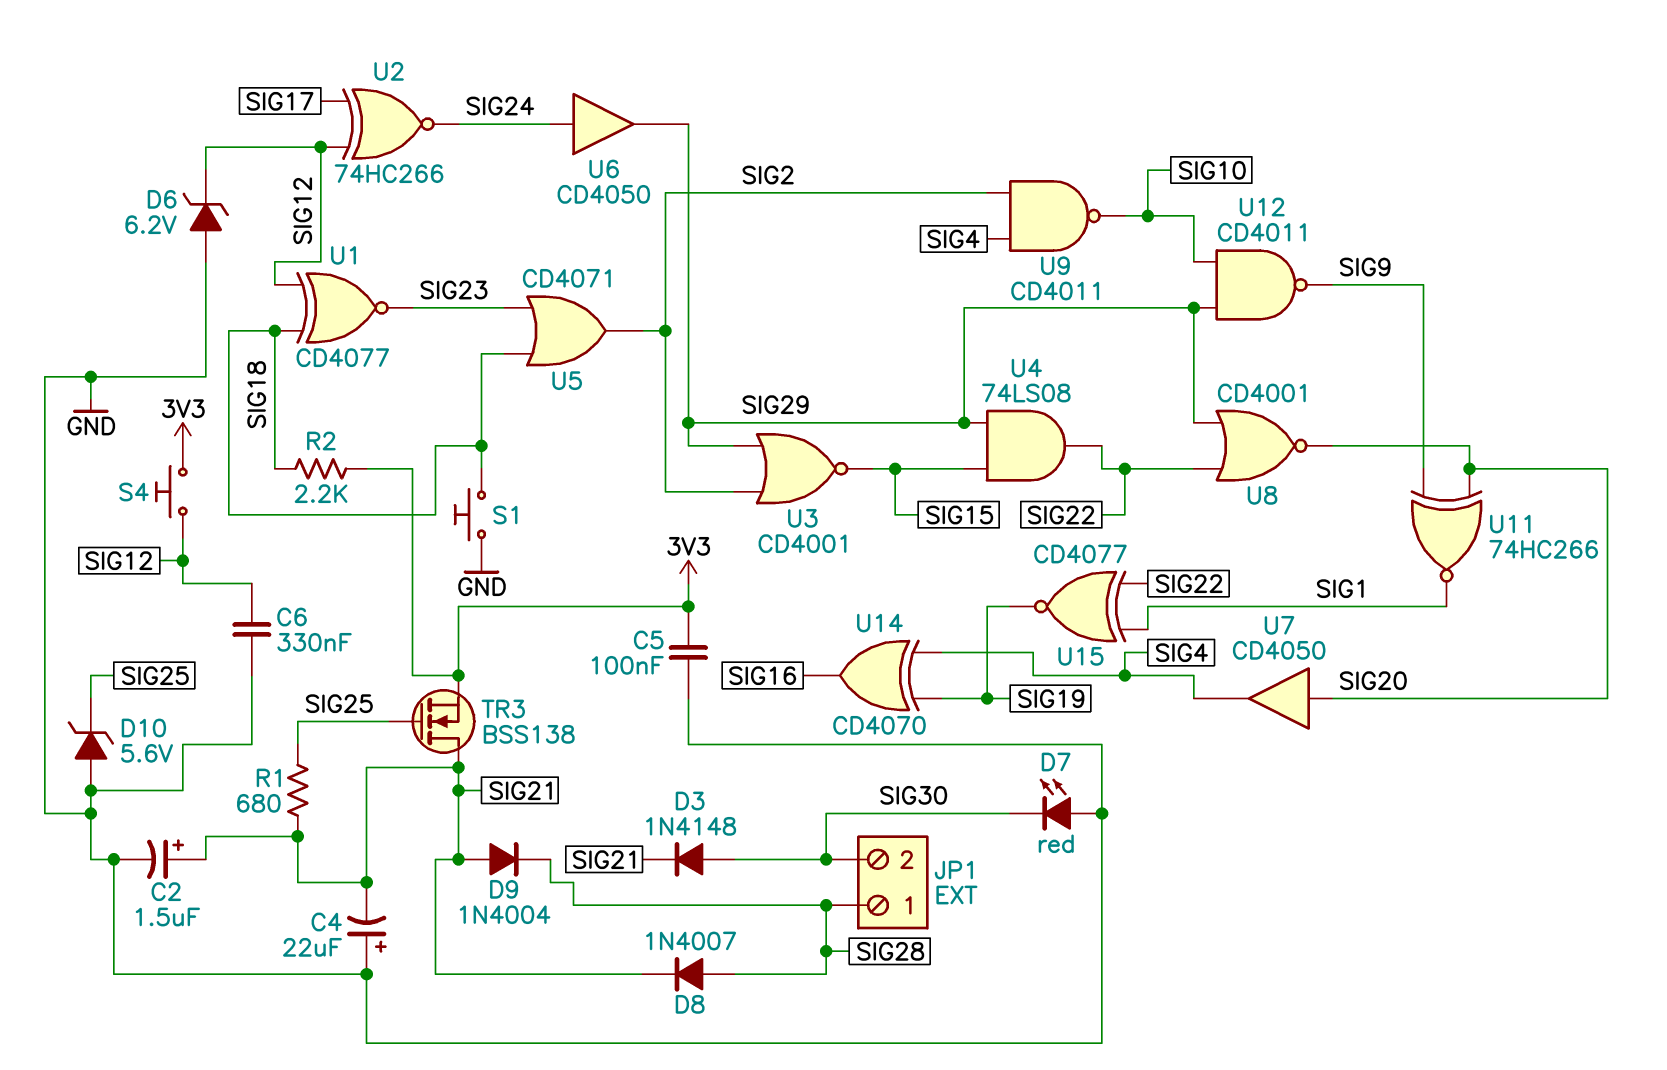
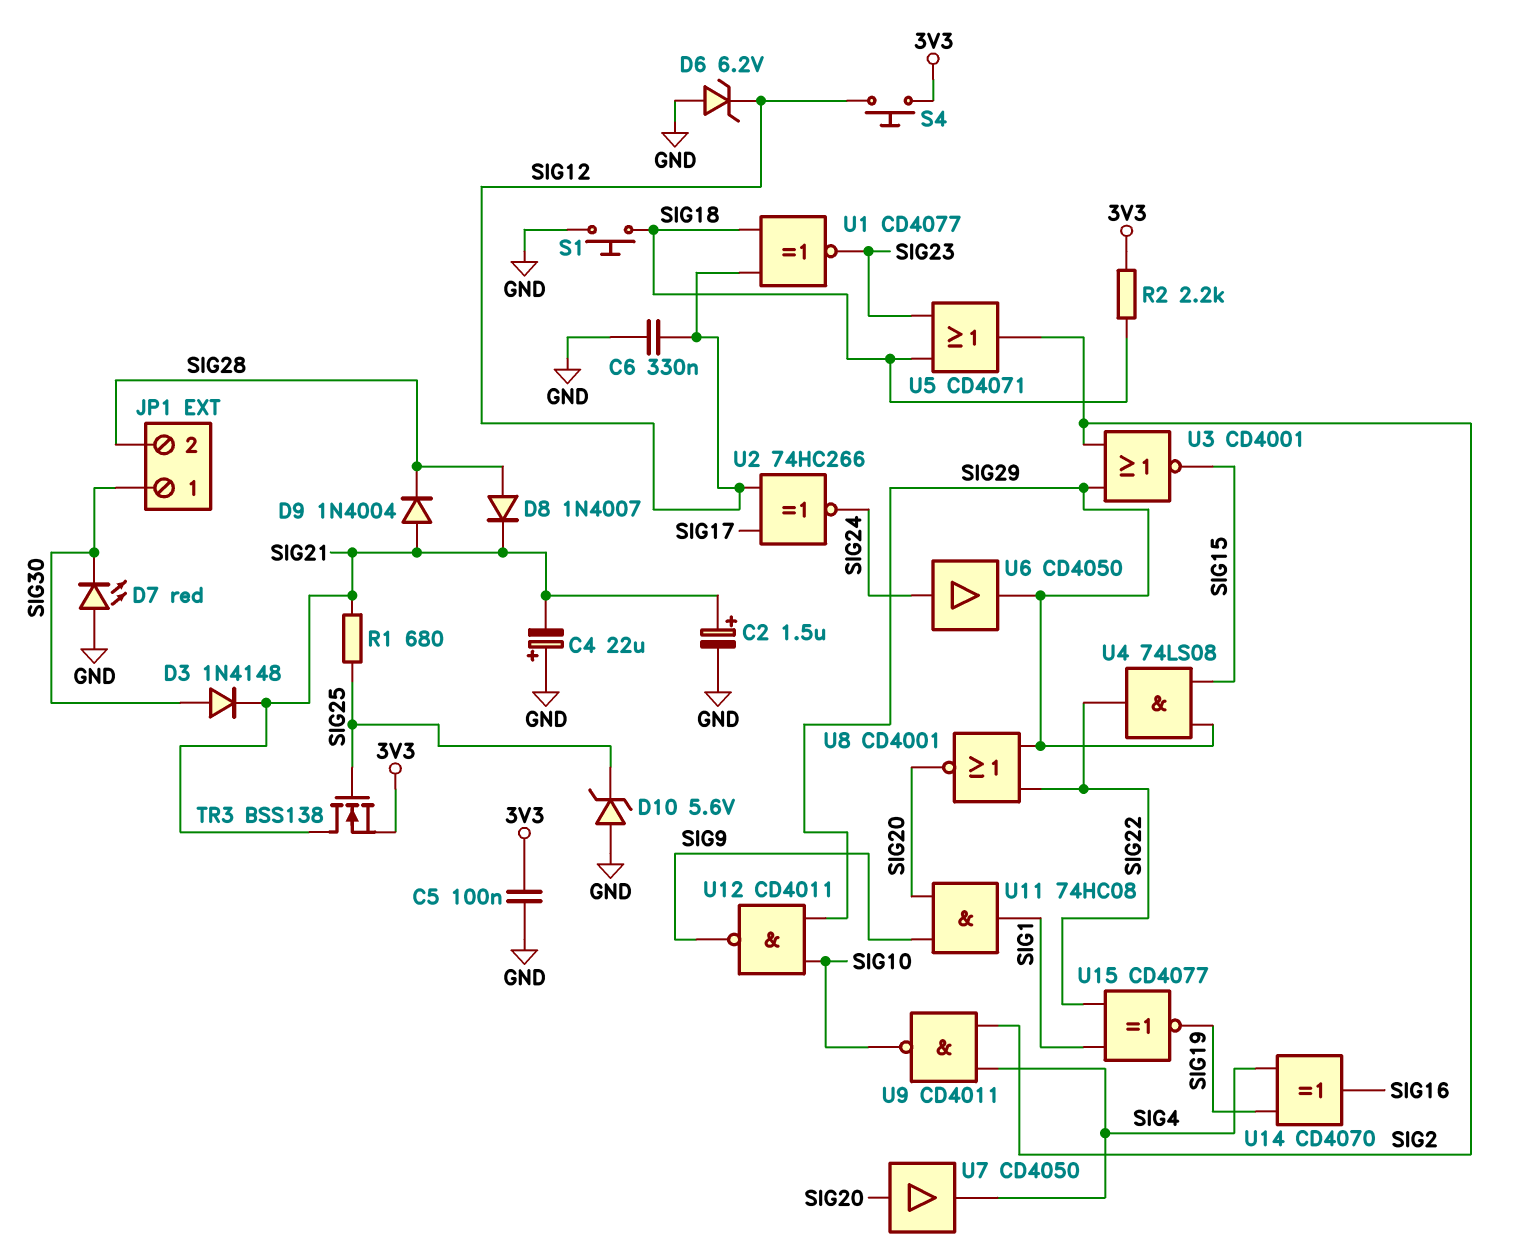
JP1 pin 1: SIG28 -> SIG30
JP1 pin 2: SIG30 -> SIG28
U11: XNOR 74HC266 (in SIG9, in SIG20, out SIG1) -> AND 74HC08 (in SIG9, in SIG20, out SIG1)

